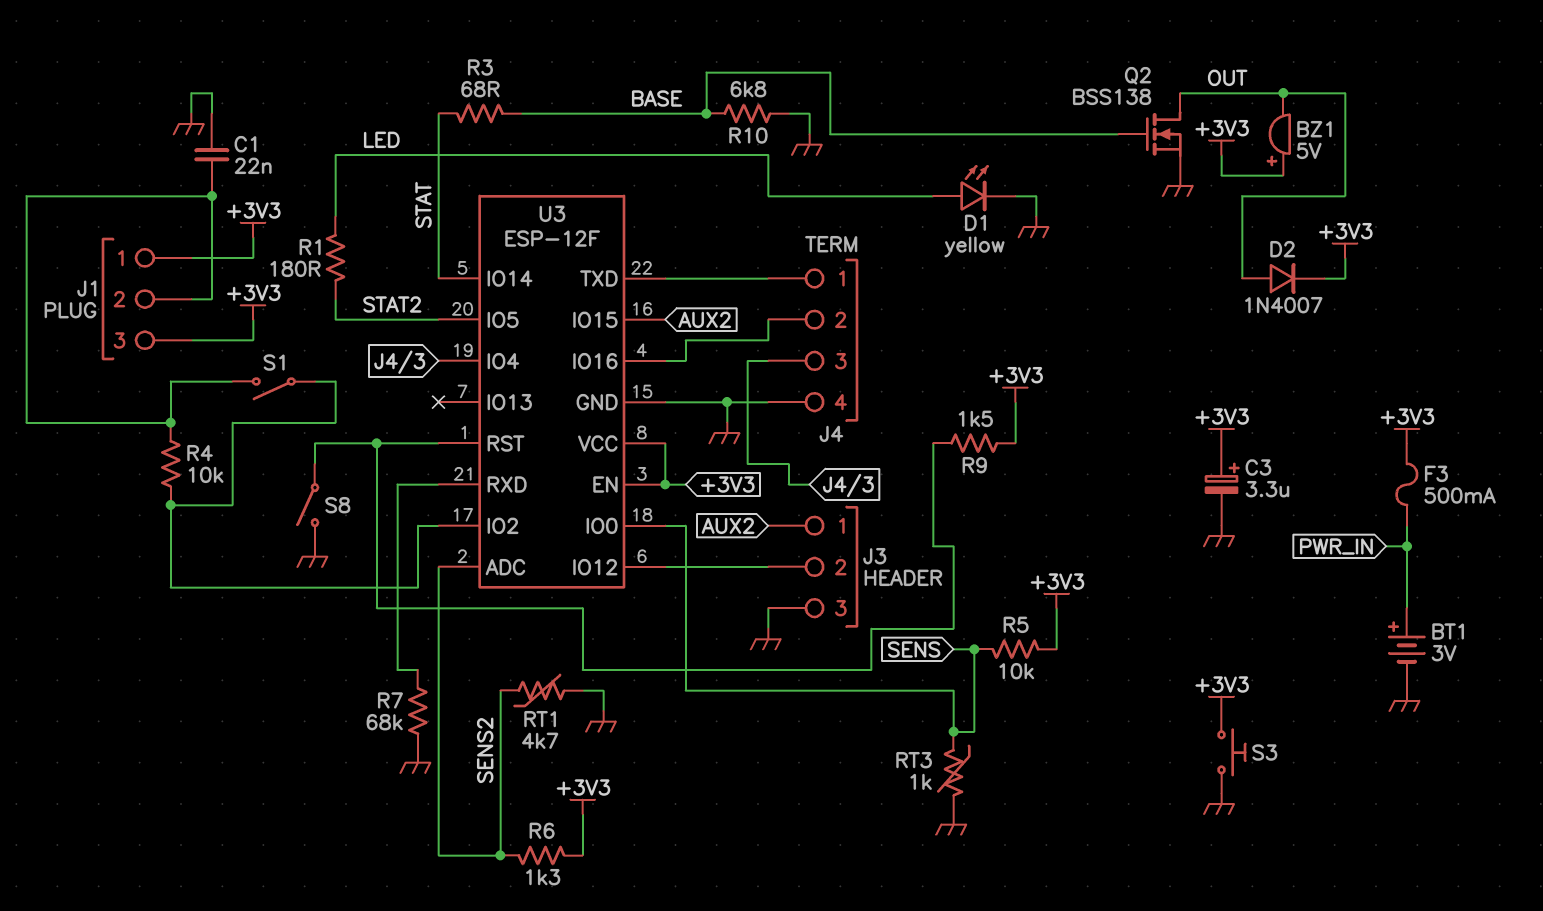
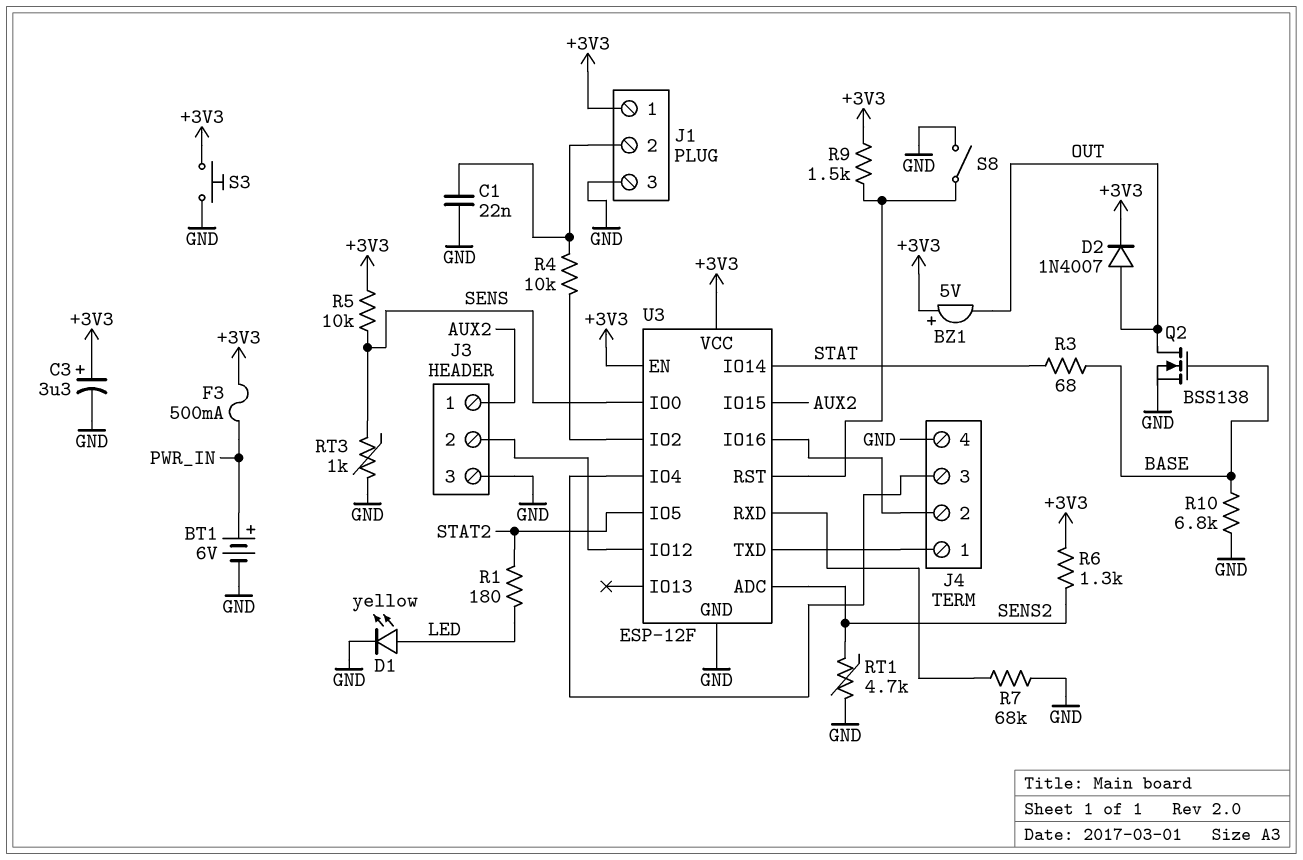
BT1: 3V (plus PWR_IN, minus GND) -> 6V (plus PWR_IN, minus GND)
J1 pin 3: +3V3 -> GND
S1: switch (J1/2, U3/IO2) -> none

